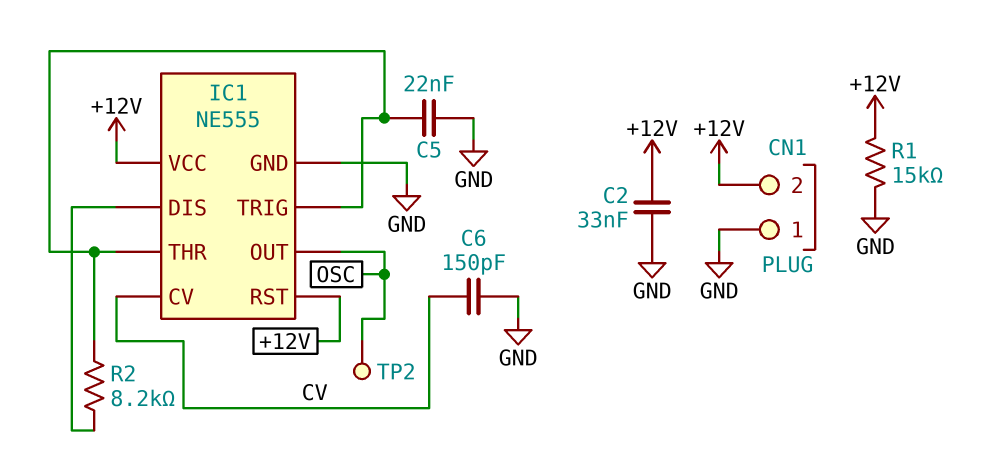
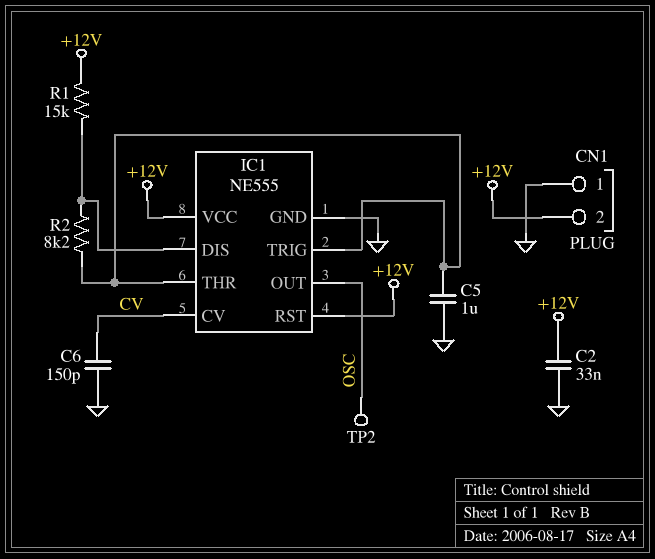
C5: 22nF (GND, IC1/THR) -> 1uF (GND, IC1/THR)
R1: 15k (+12V, GND) -> 15k (+12V, IC1/DIS)

